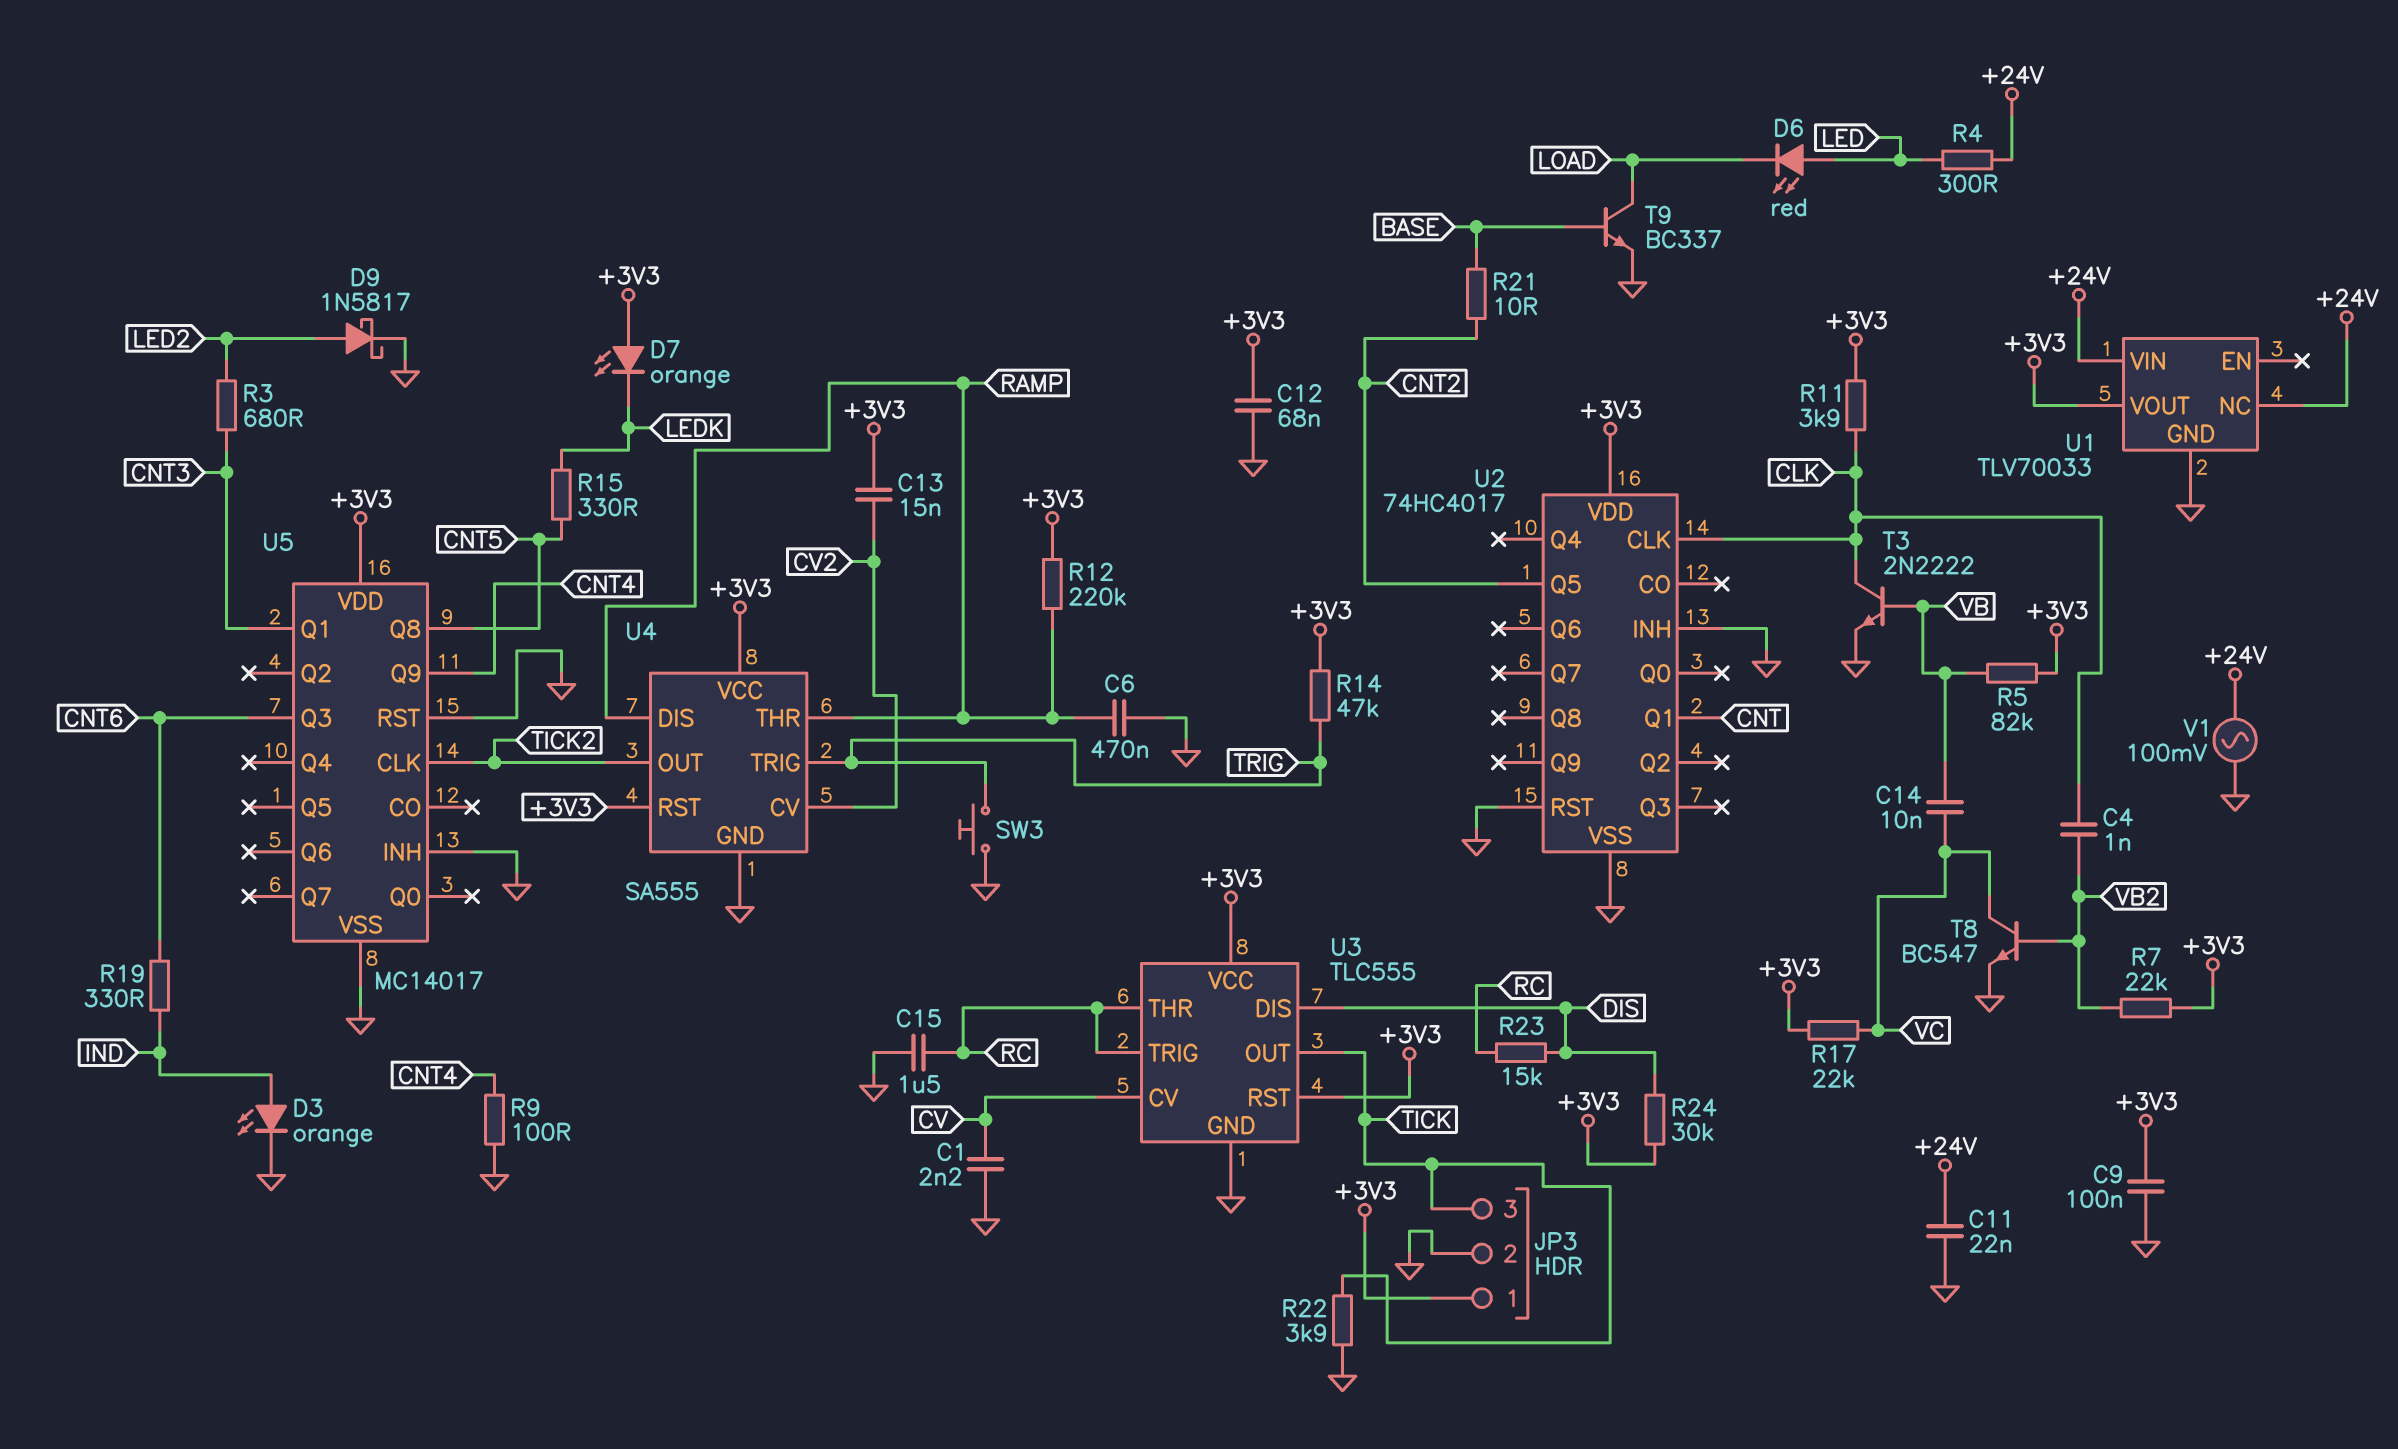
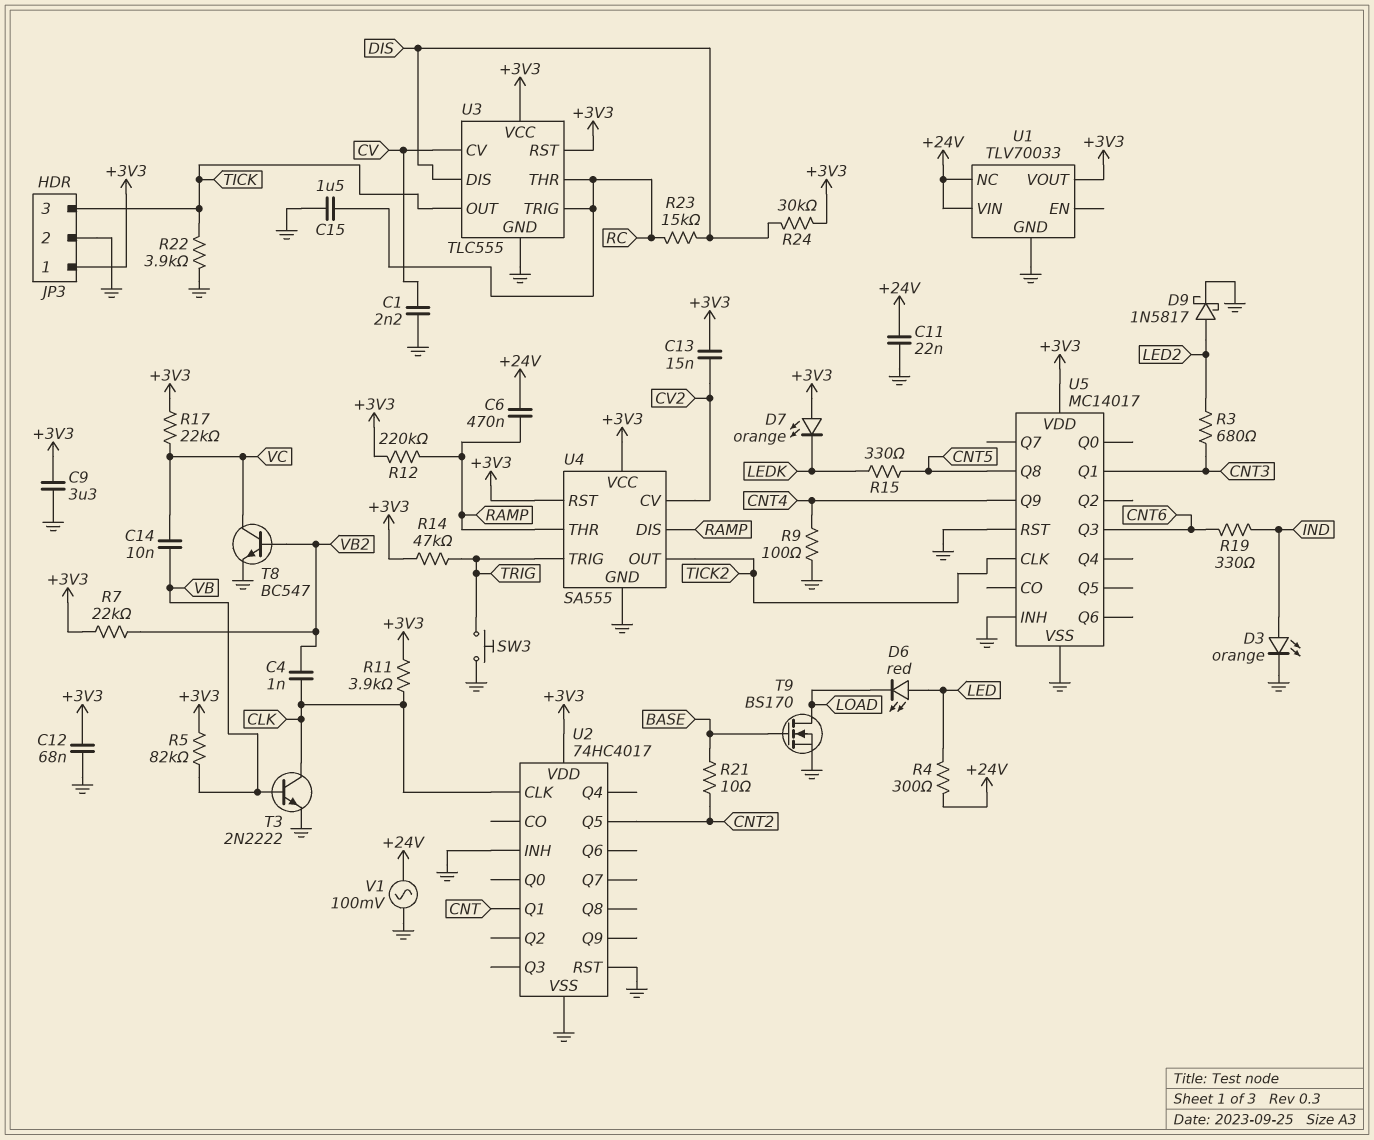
C6: 470nF (GND, RAMP) -> 470nF (+24V, RAMP)
C9: 100nF (+3V3, GND) -> 3.3uF (+3V3, GND)
T9: NPN BC337 (B BASE, C LOAD, E GND) -> NMOS BS170 (G BASE, D LOAD, S GND)

